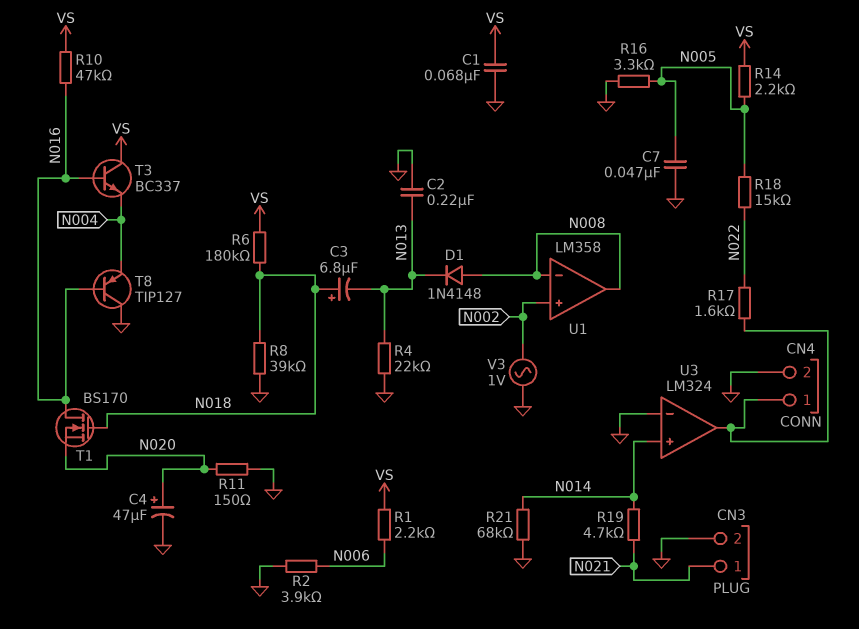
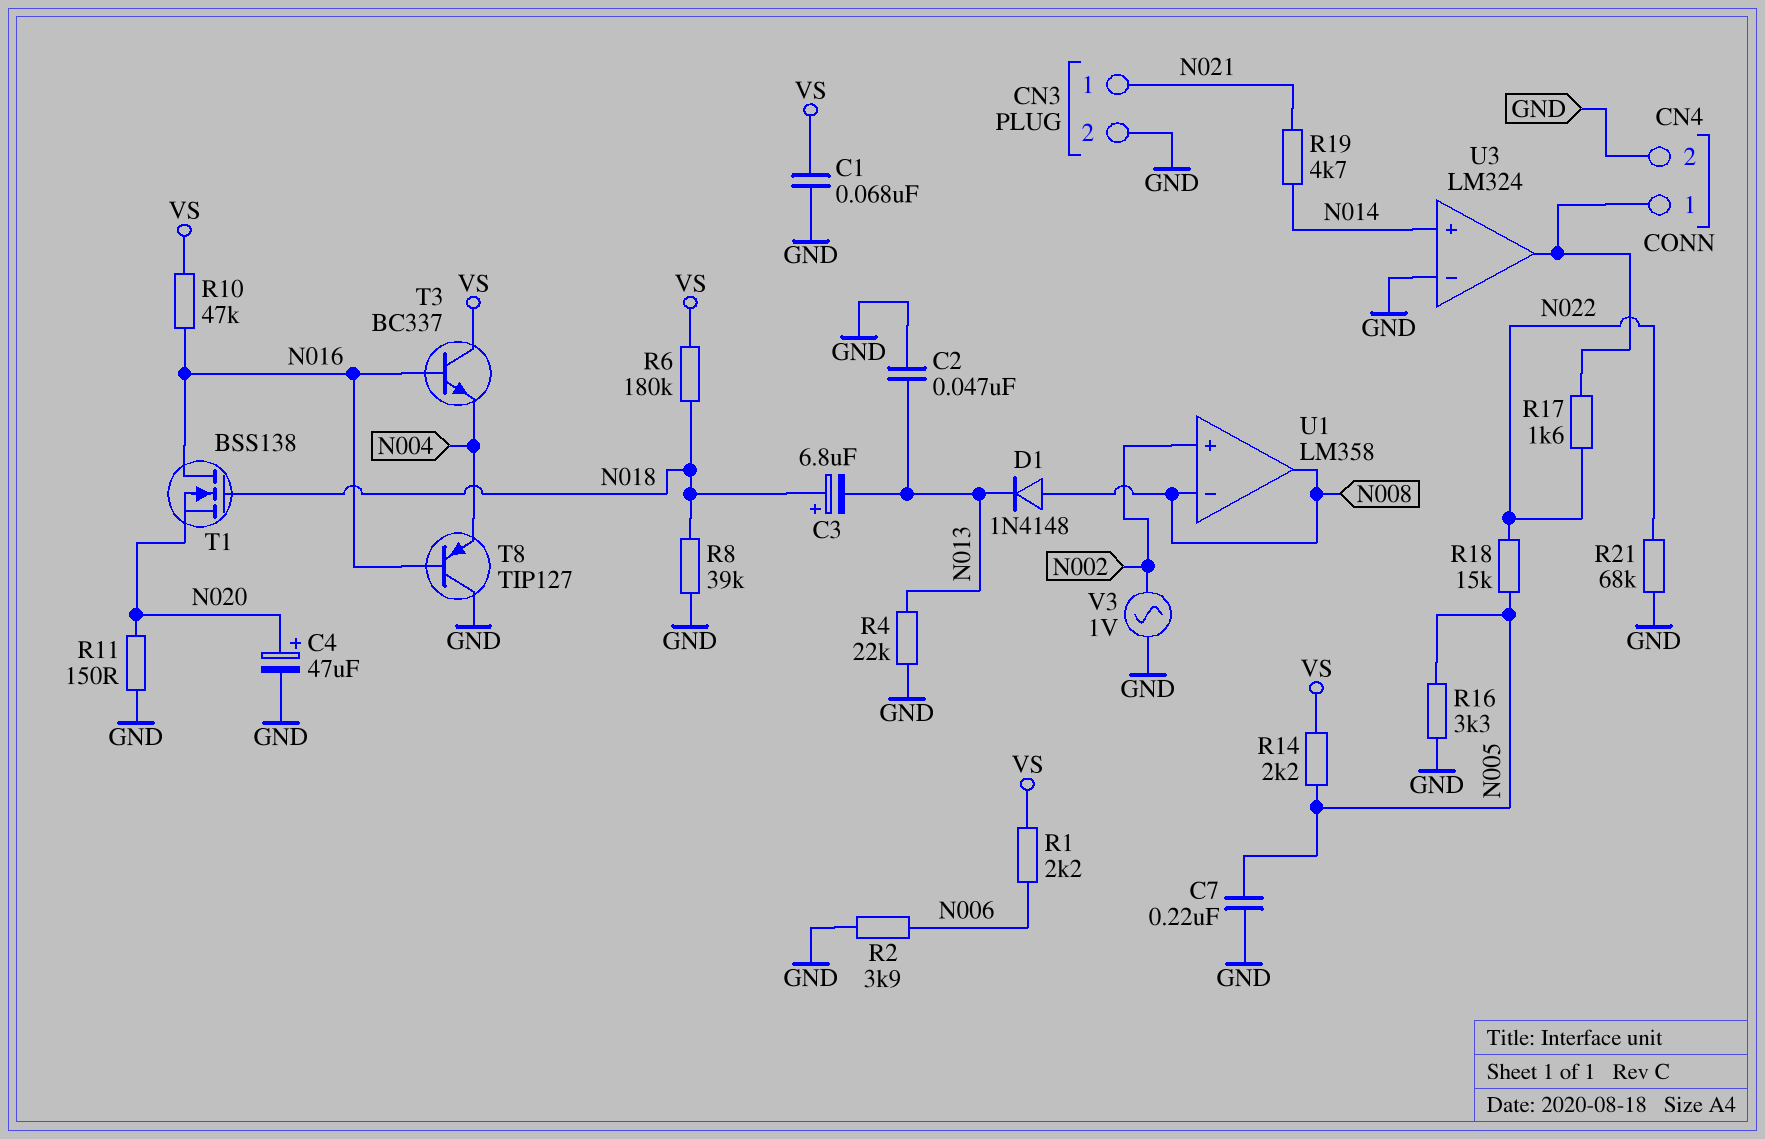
C2: 220nF (GND, N013) -> 47nF (GND, N013)
C7: 47nF (GND, N005) -> 220nF (GND, N005)
R21: 68k (GND, N014) -> 68k (GND, N022)
T1: NMOS BS170 (G N018, D N016, S N020) -> NMOS BSS138 (G N018, D N016, S N020)

